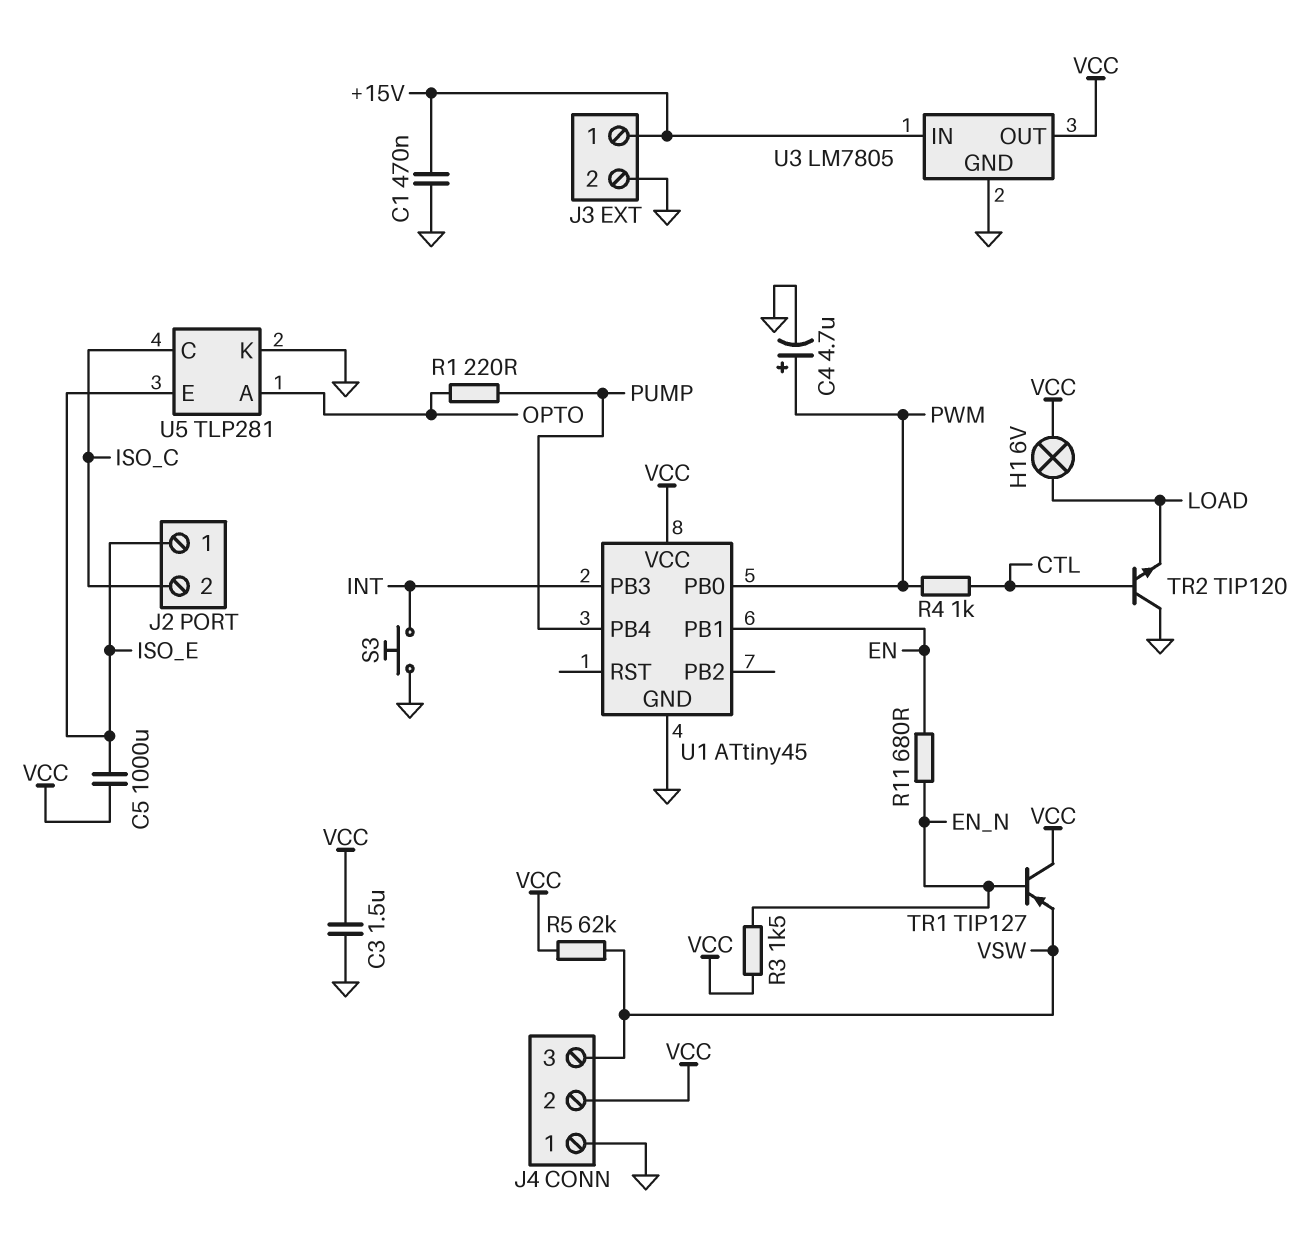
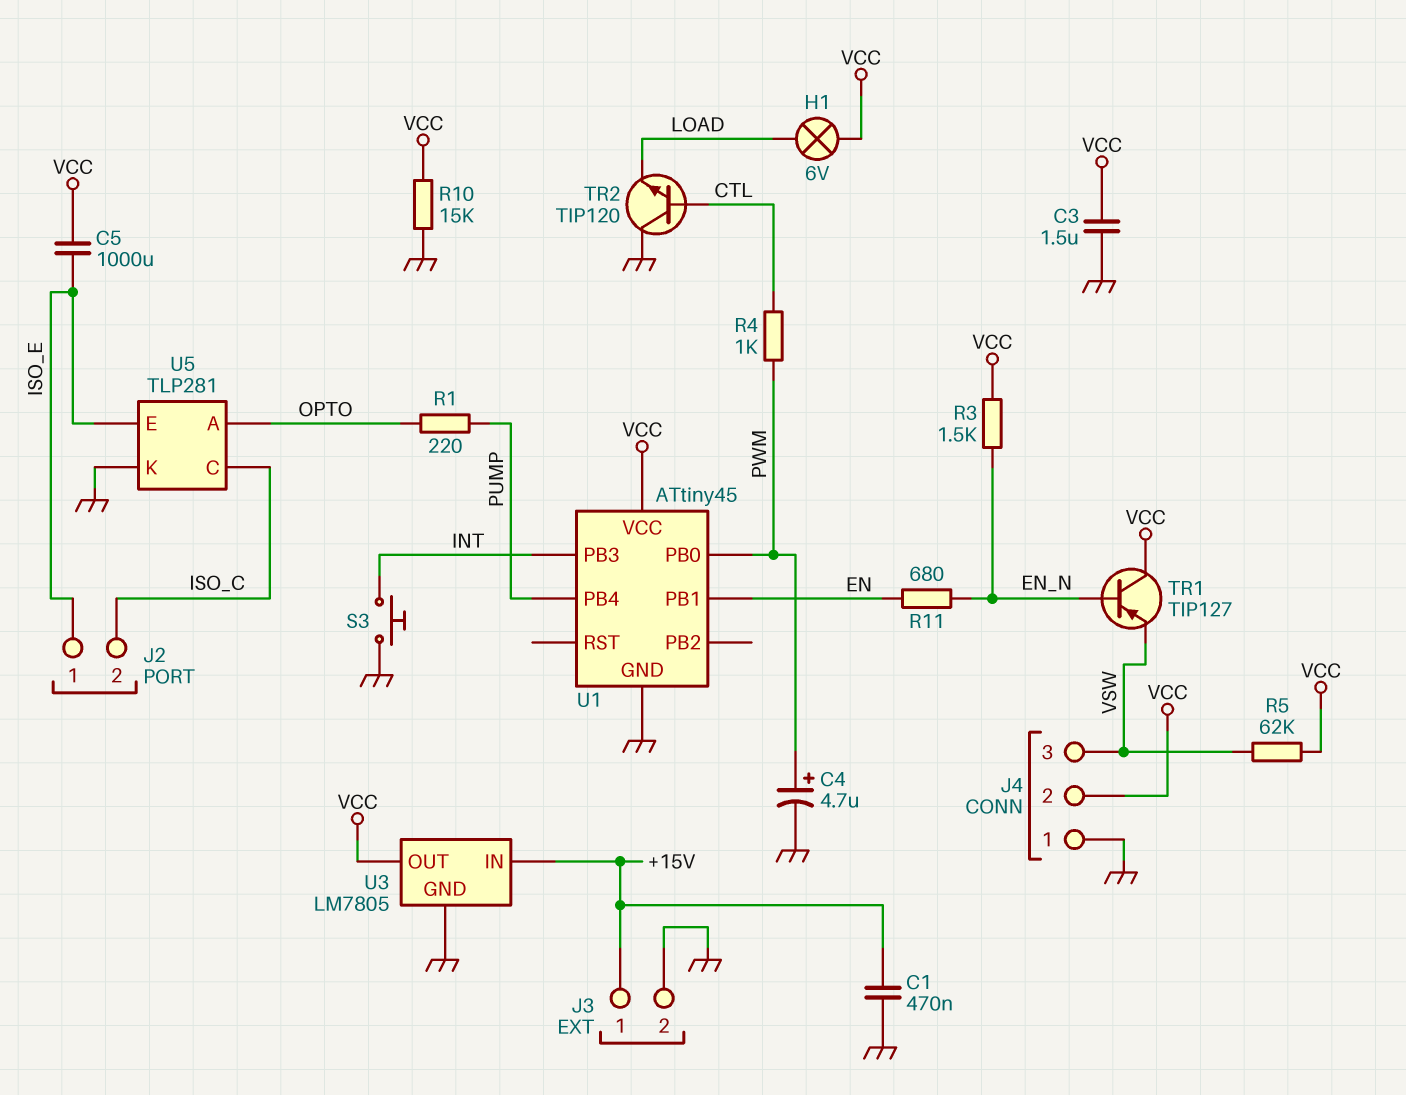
R10: none -> 15k (GND, VCC)

